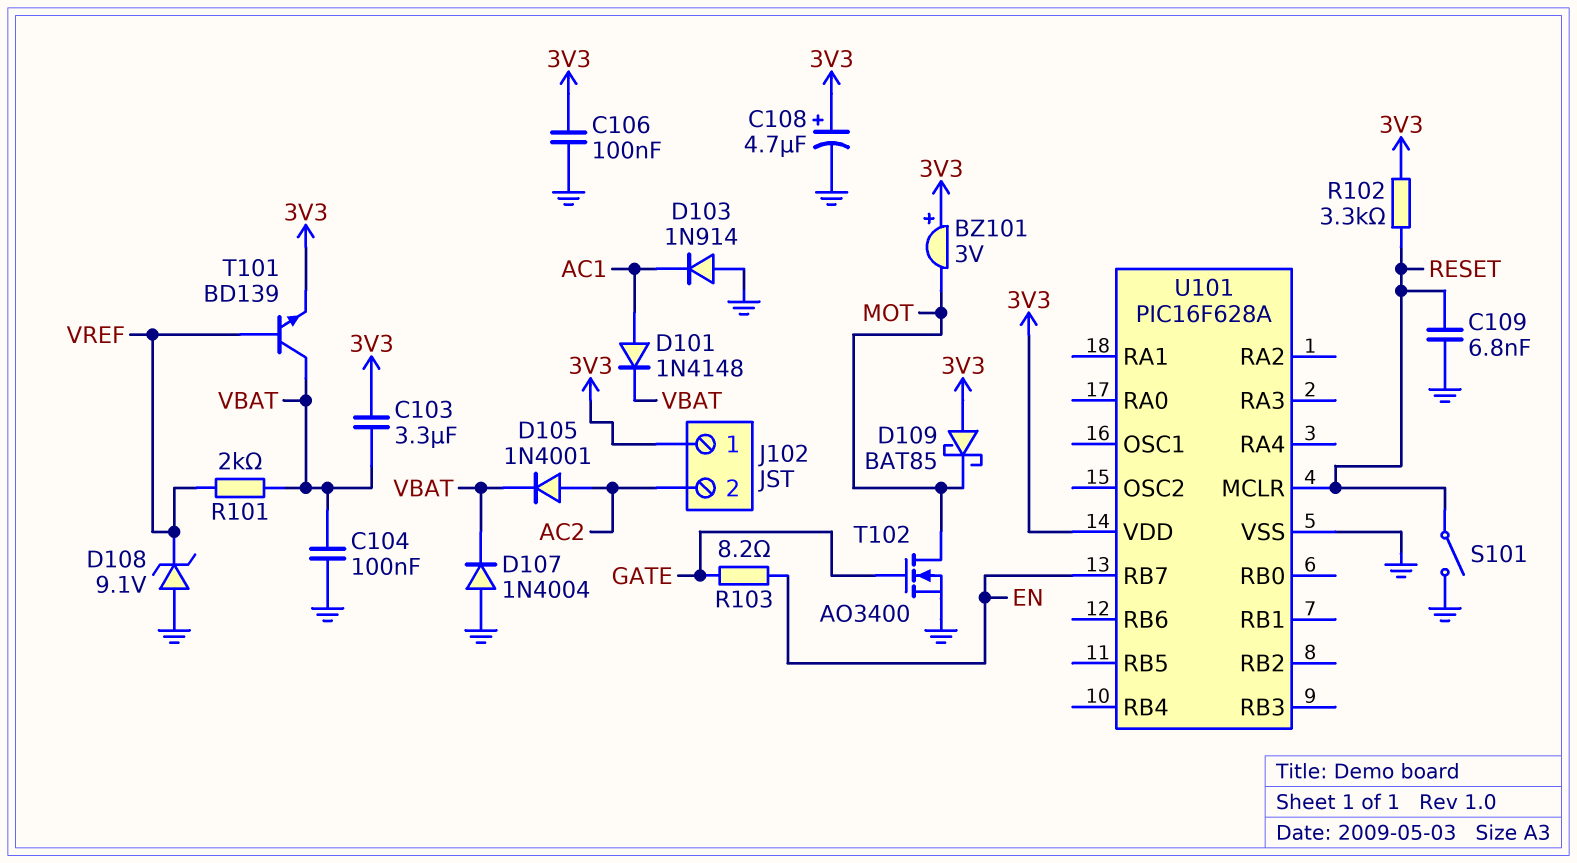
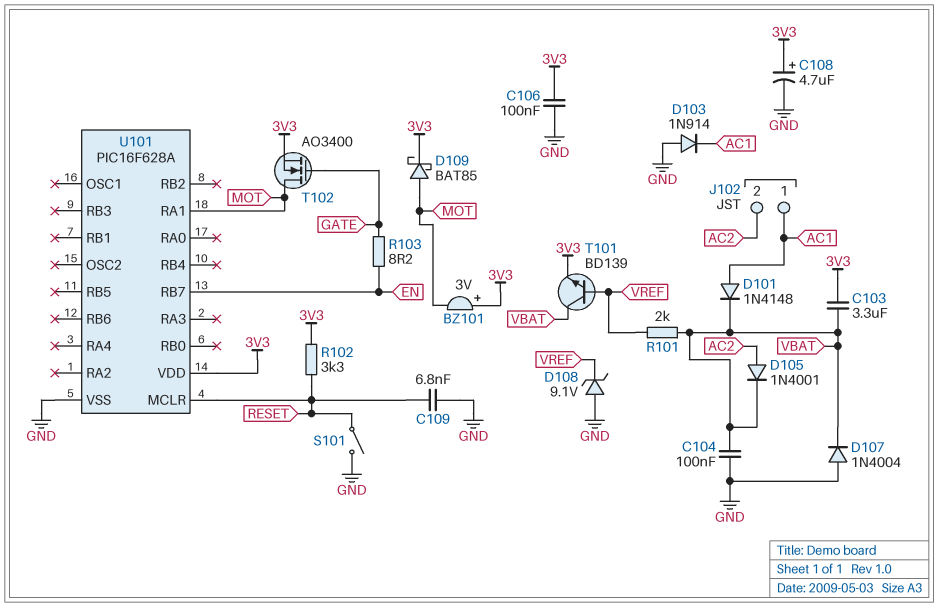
D109: schottky BAT85 (A 3V3, K MOT) -> schottky BAT85 (A MOT, K 3V3)
J102 pin 1: 3V3 -> AC1
T102: NMOS AO3400 (G GATE, D MOT, S GND) -> NMOS AO3400 (G GATE, D MOT, S 3V3)
U101 pin RA1: none -> MOT

